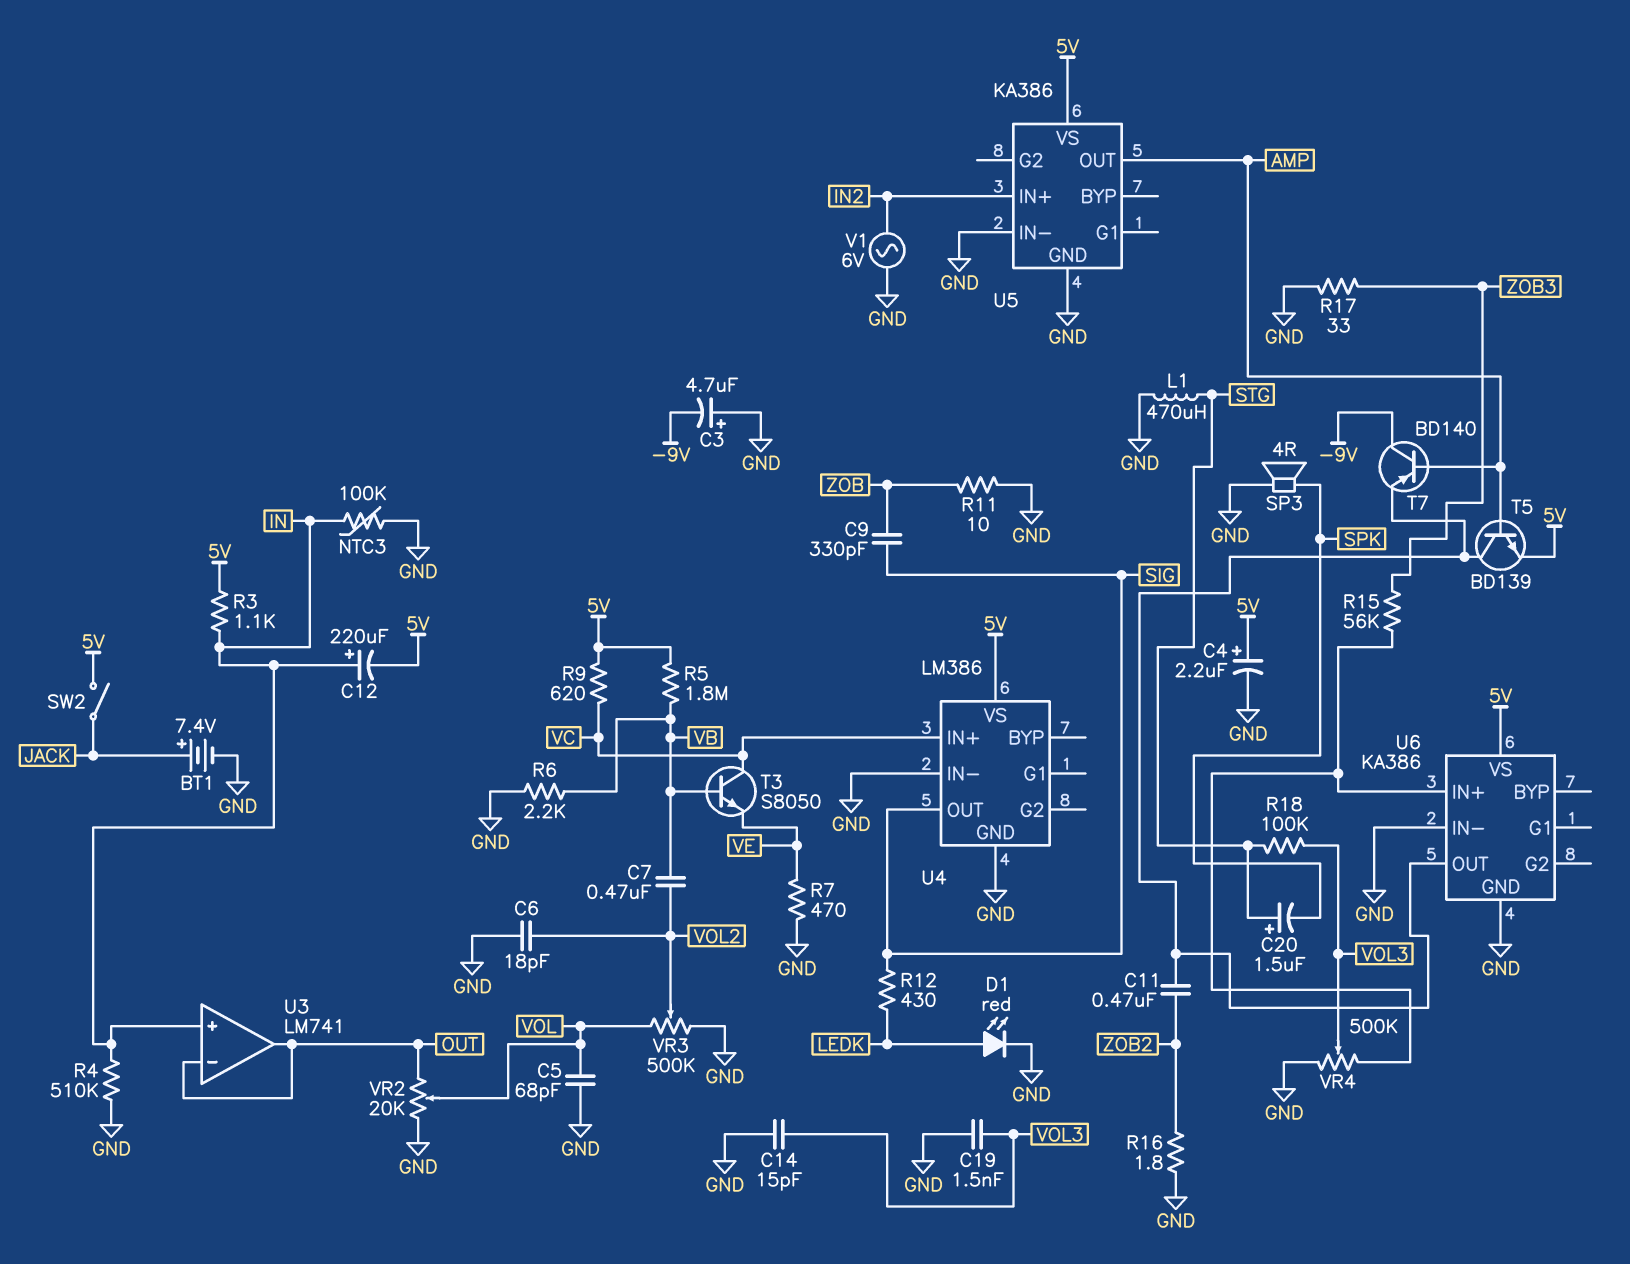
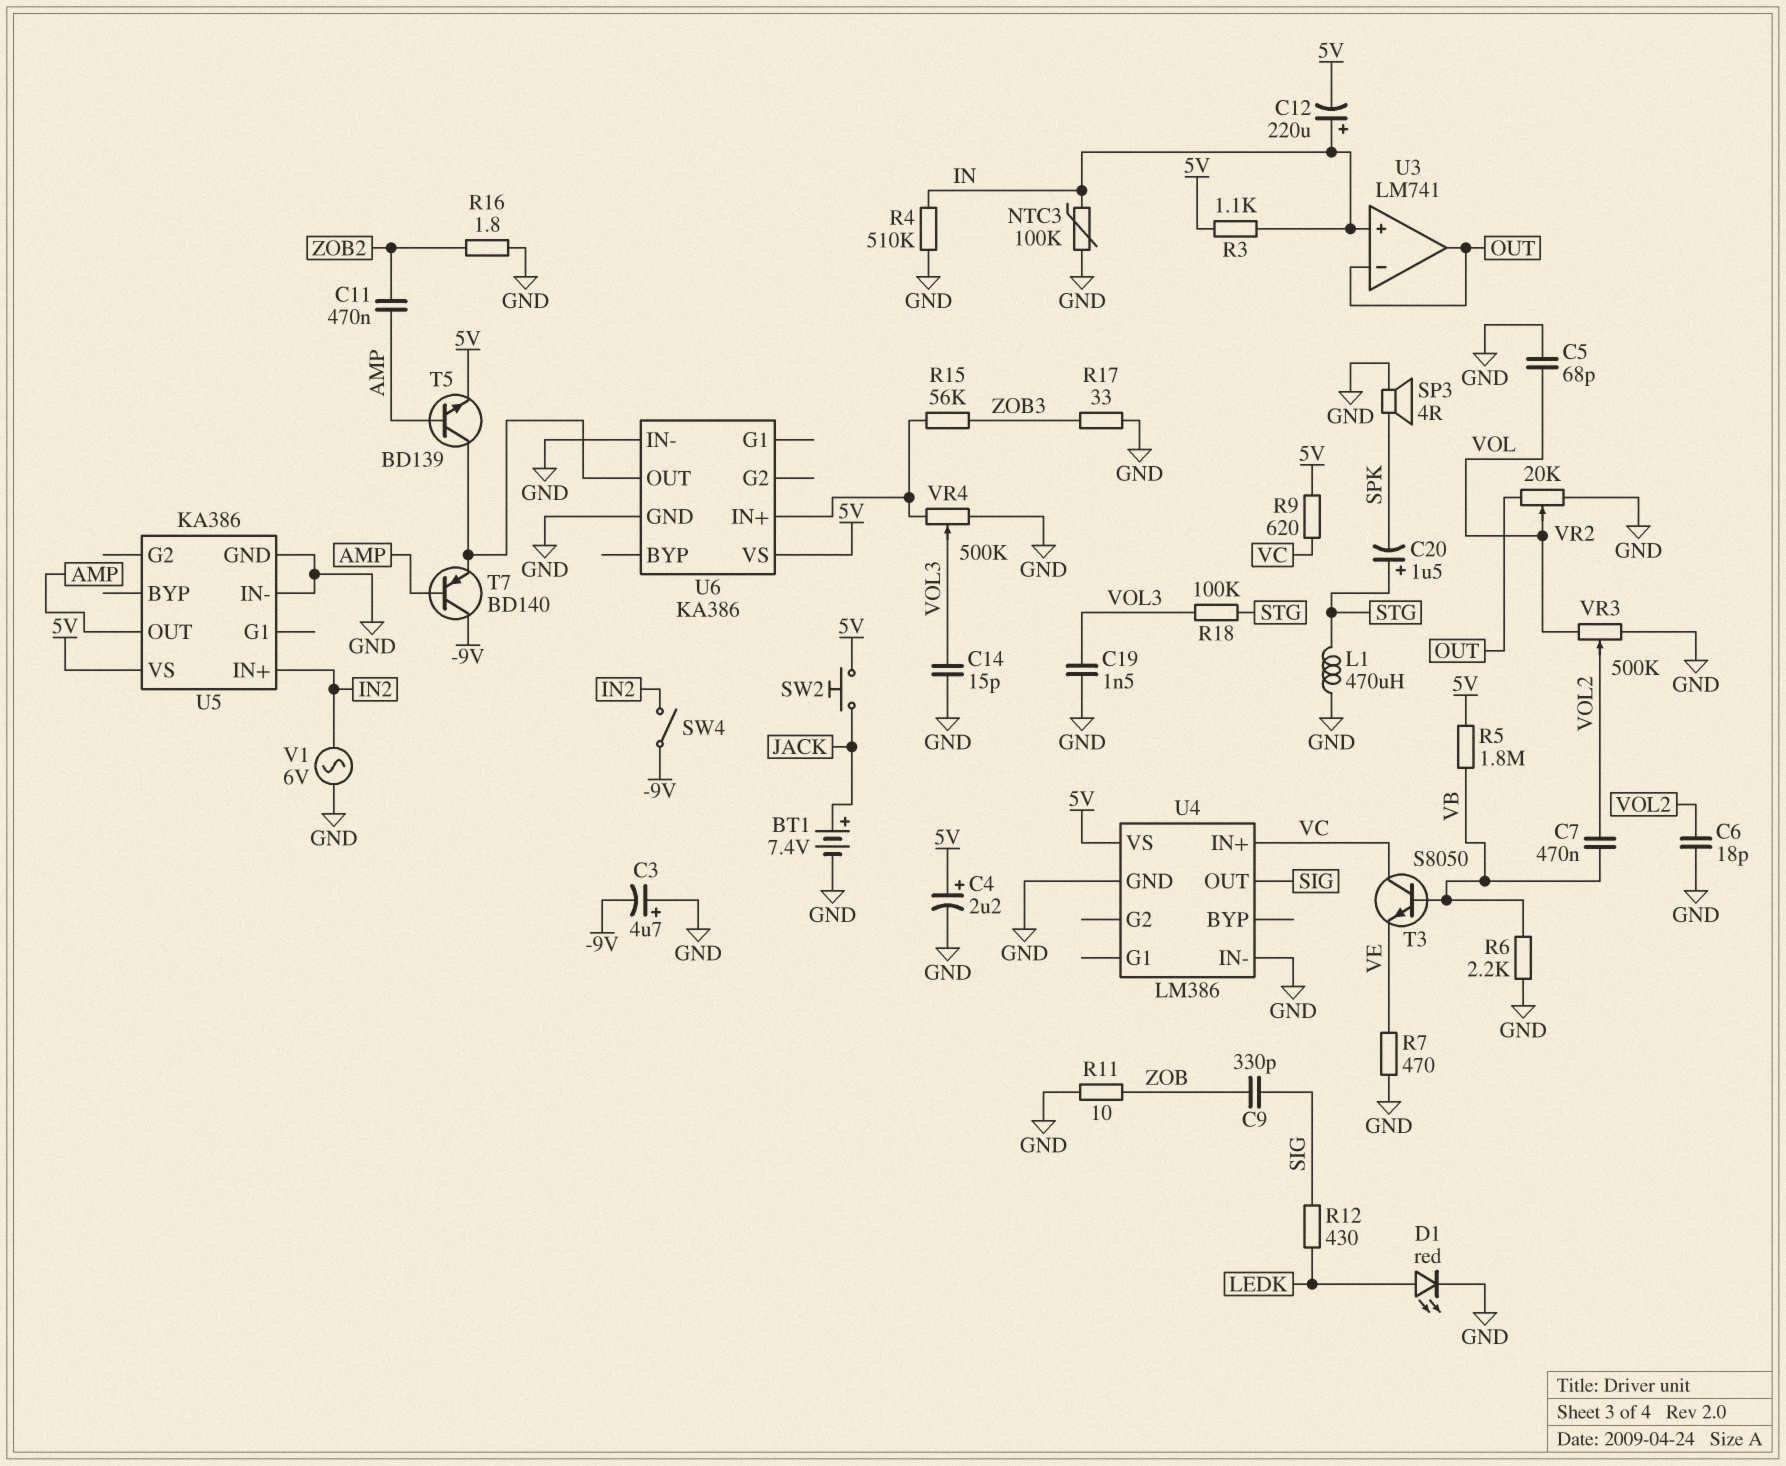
C11: 470nF (U6/OUT, ZOB2) -> 470nF (AMP, ZOB2)
SW2: switch (5V, JACK) -> button (5V, JACK)
SW4: none -> switch (-9V, IN2)

